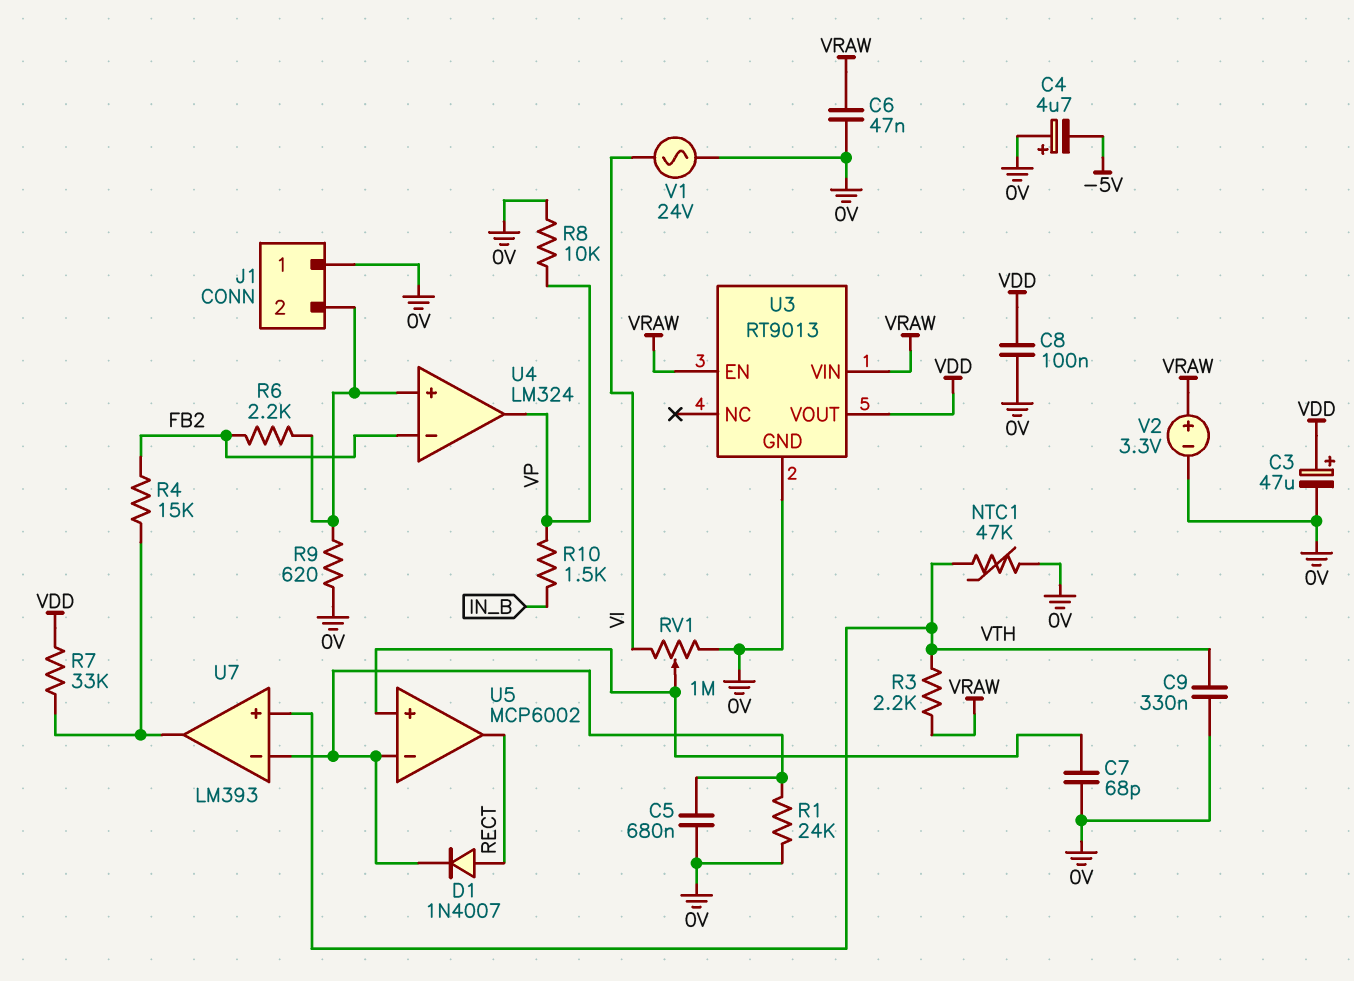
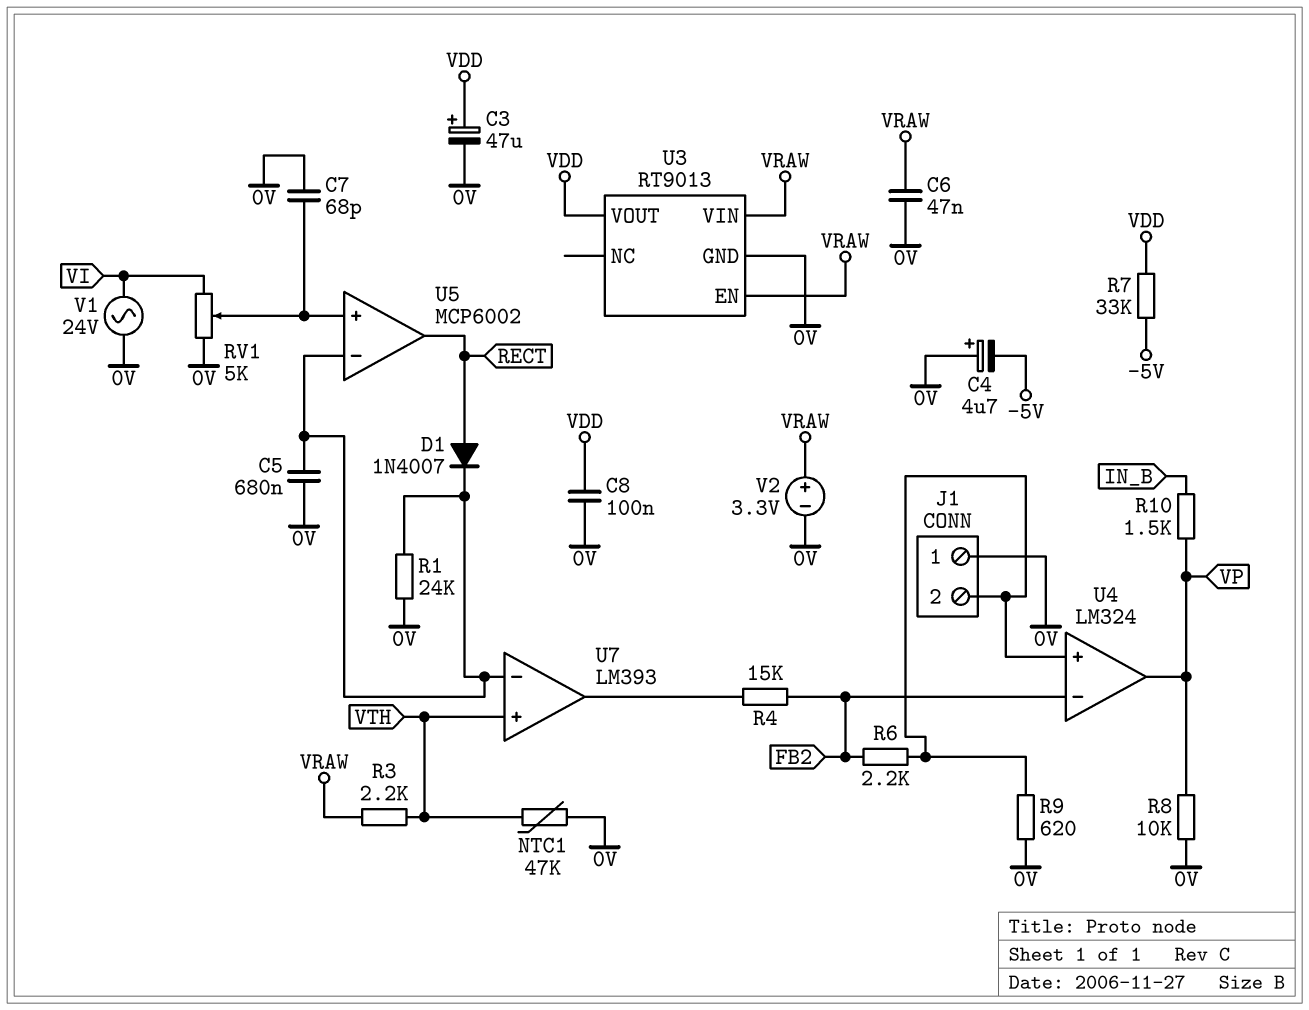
C9: 330nF (0V, VTH) -> none
R7: 33k (U7/out, VDD) -> 33k (-5V, VDD)
RV1: 1M (0V, VI, wiper U5/in+) -> 5k (0V, VI, wiper U5/in+)

